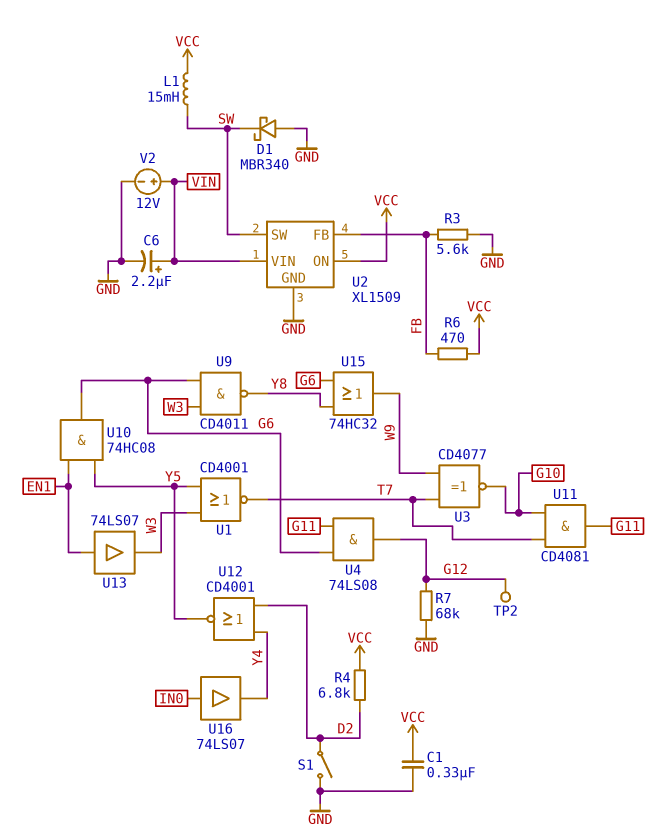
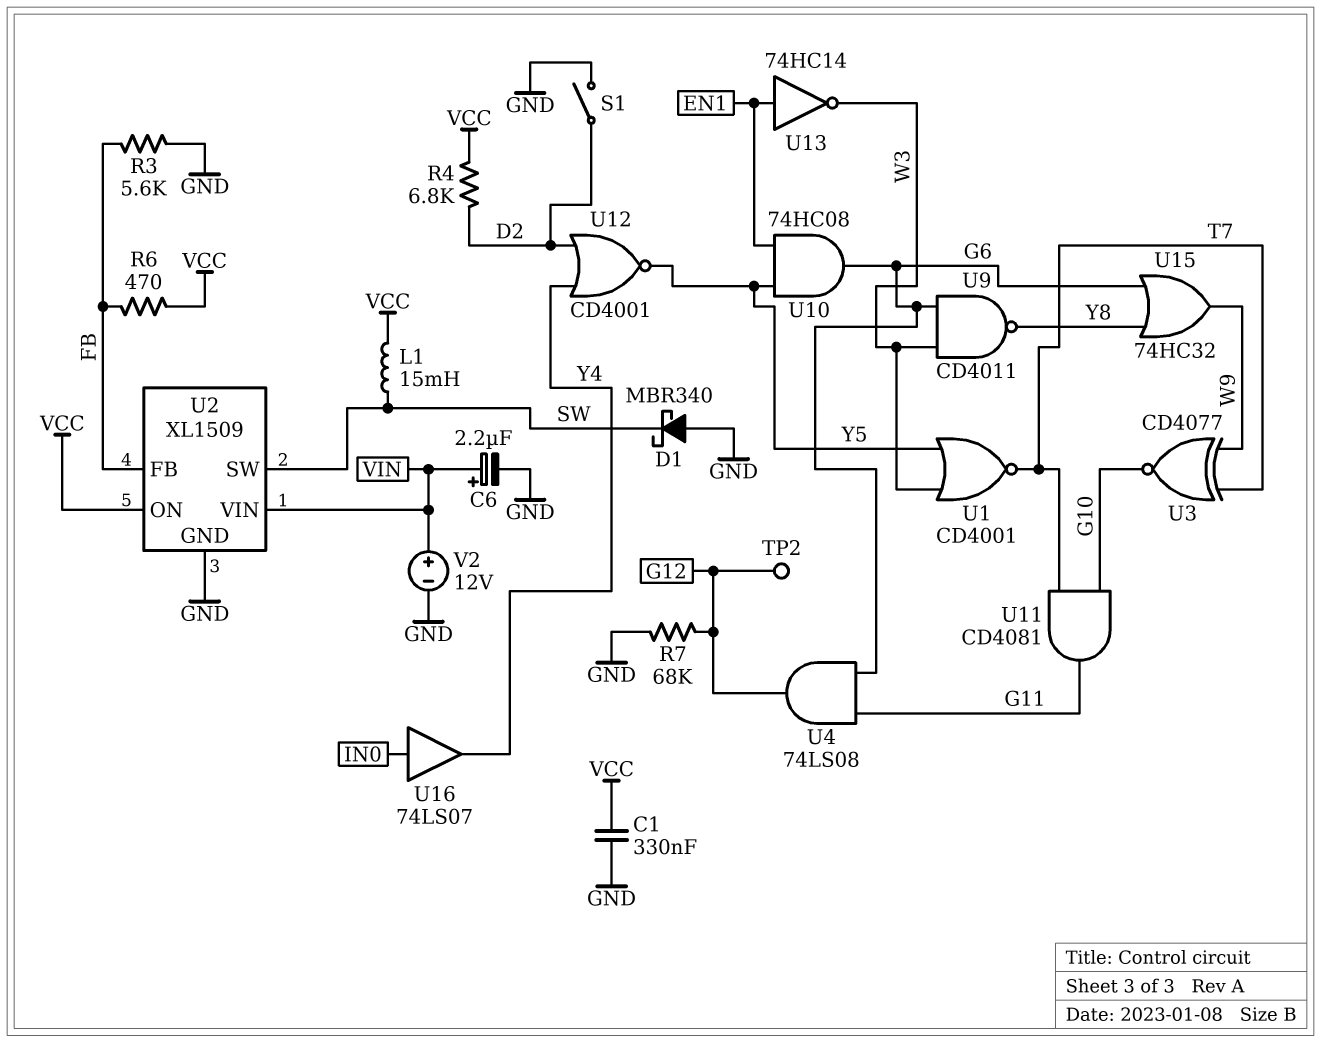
U13: buffer 74LS07 (in EN1, out W3) -> NOT 74HC14 (in EN1, out W3)

